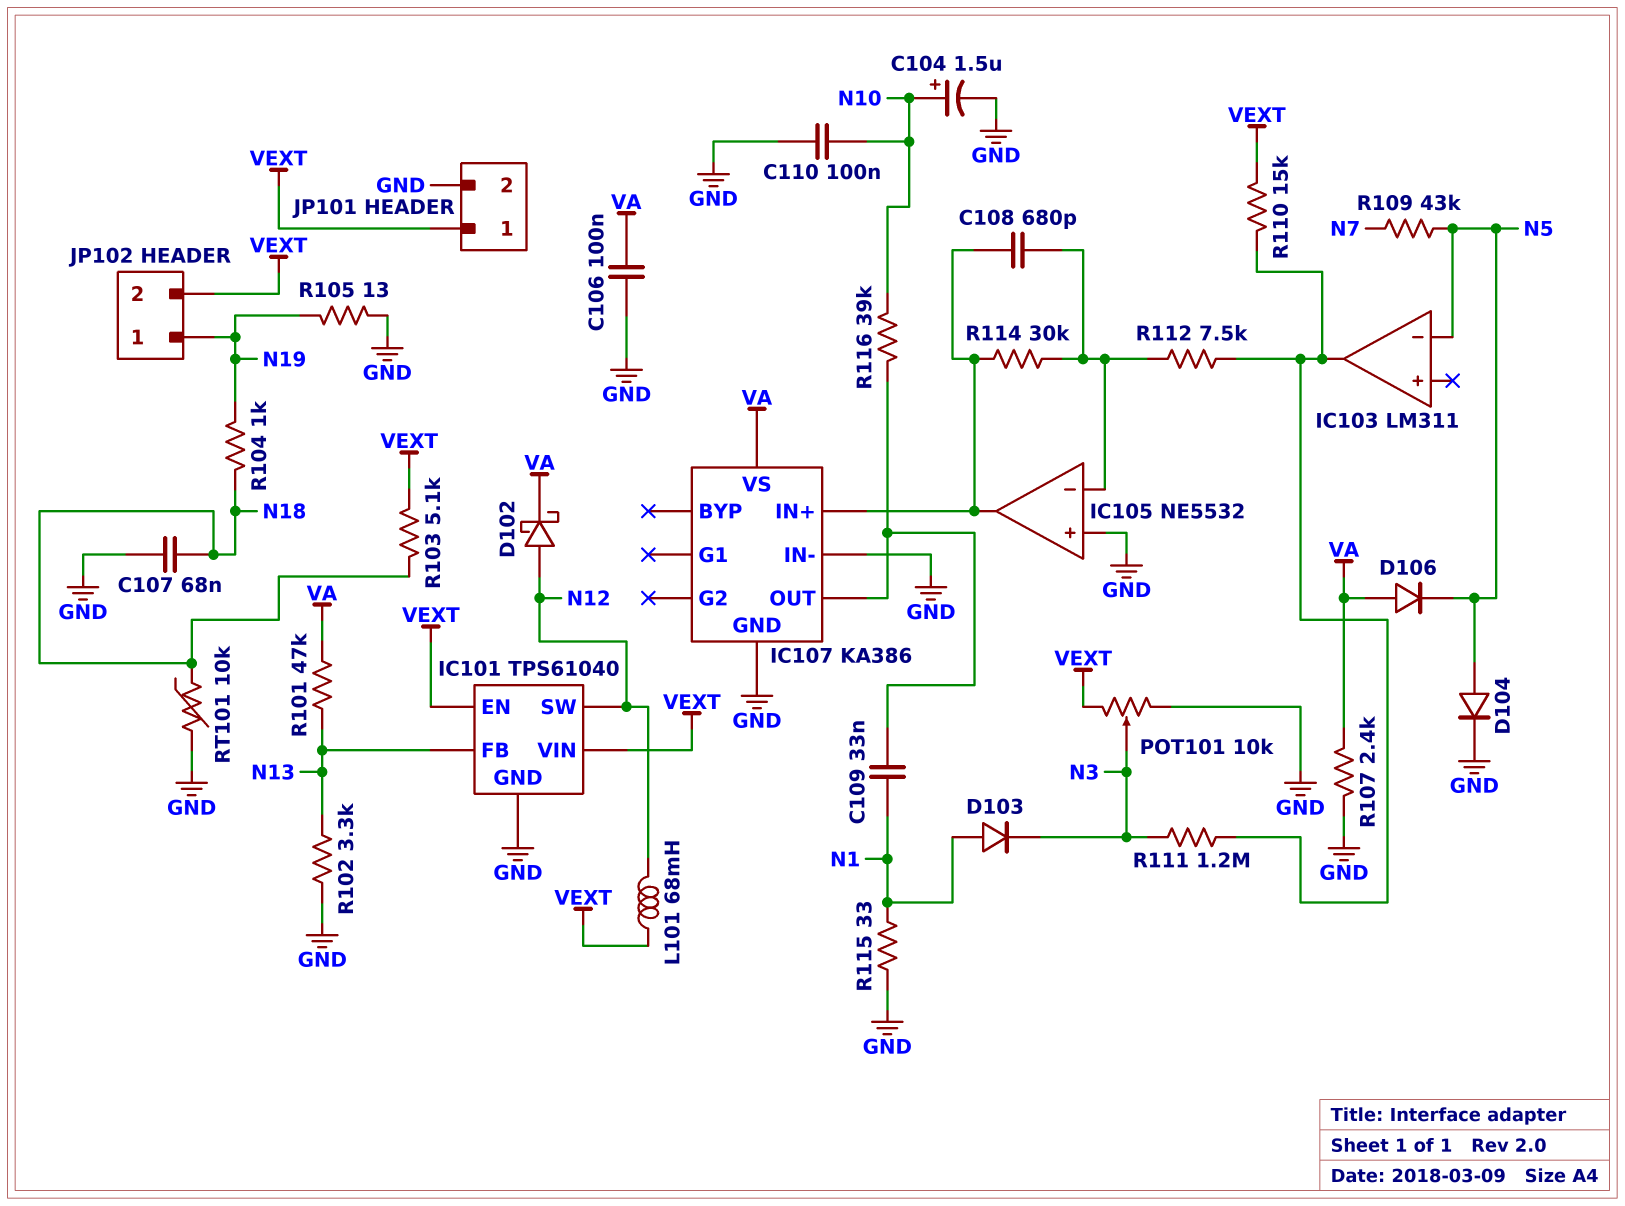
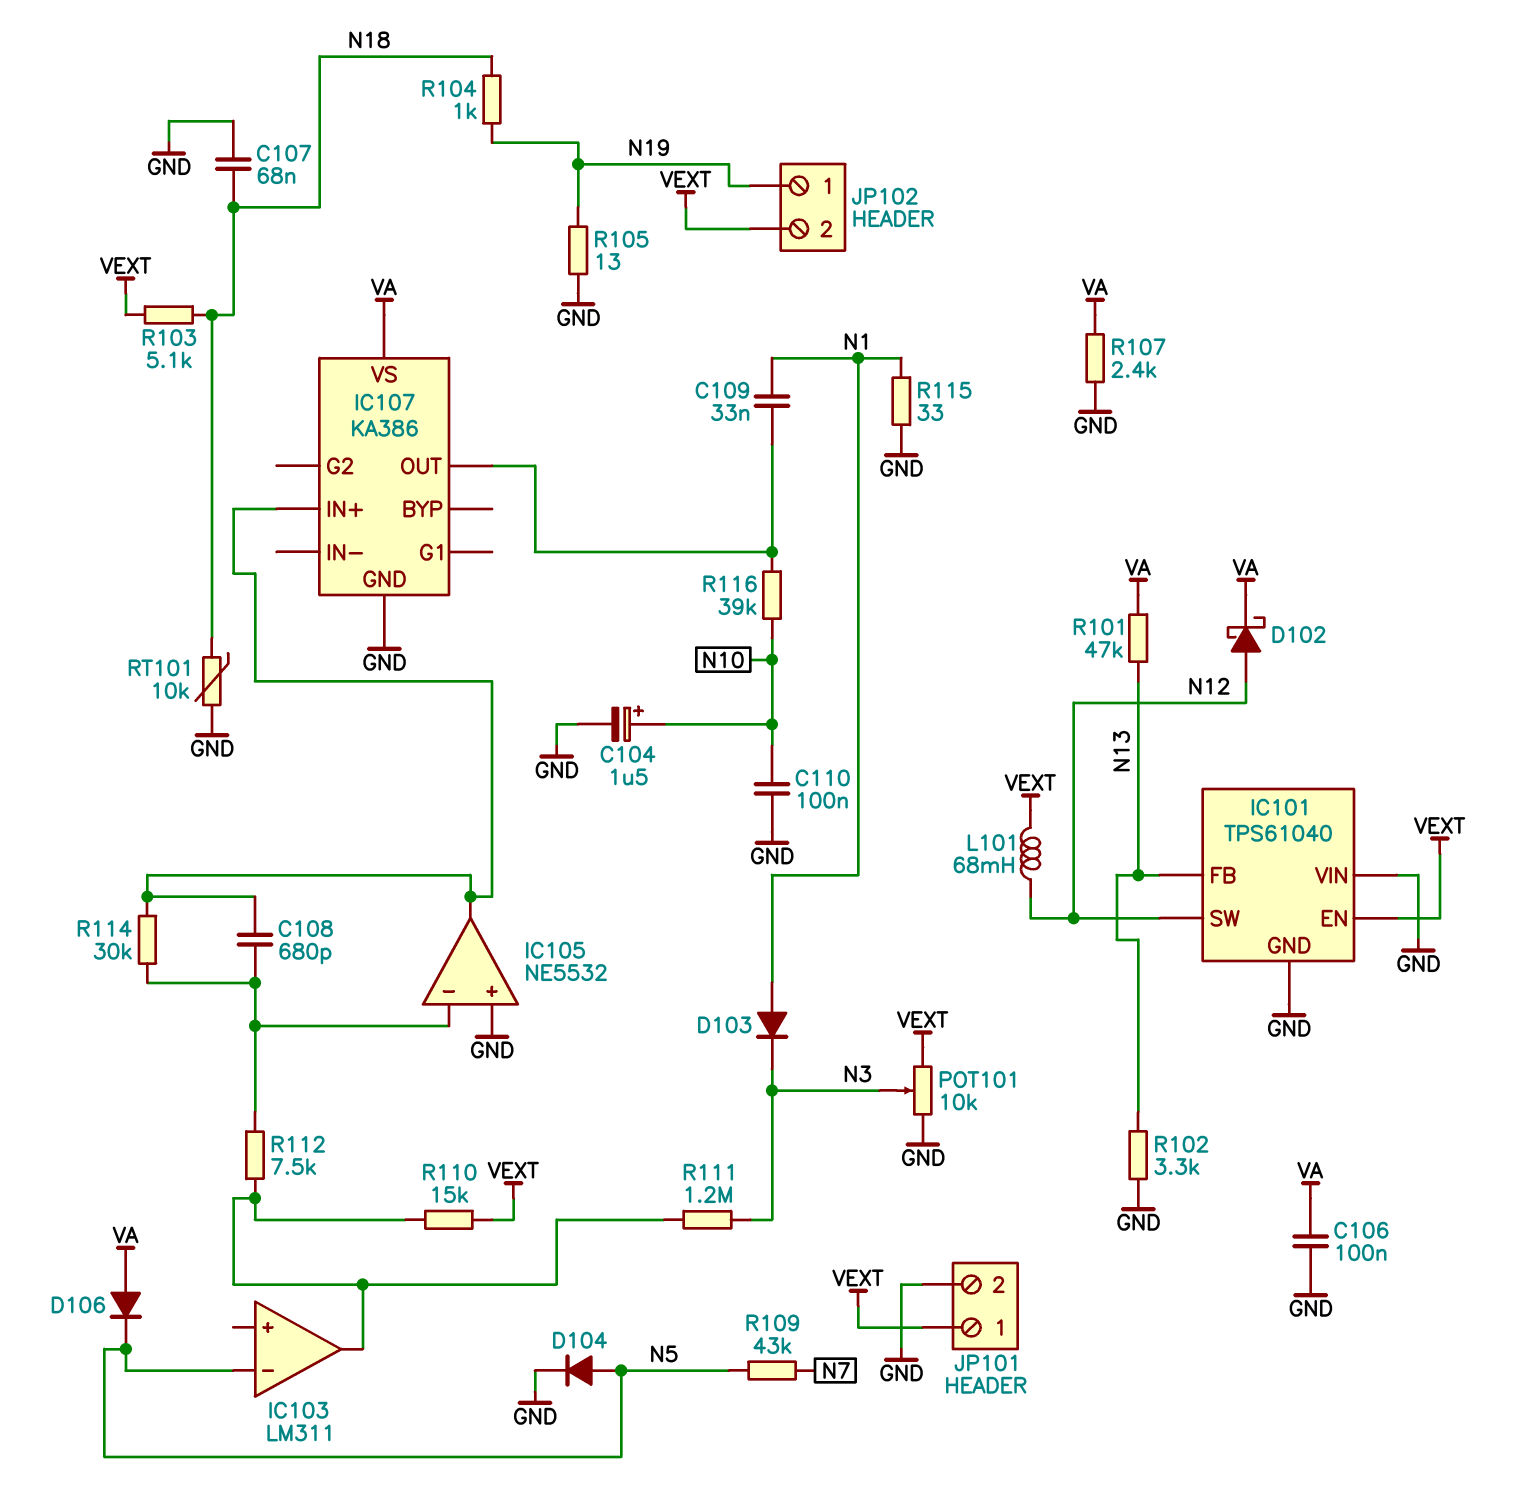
IC101 pin VIN: VEXT -> GND
IC107 pin IN-: GND -> none

